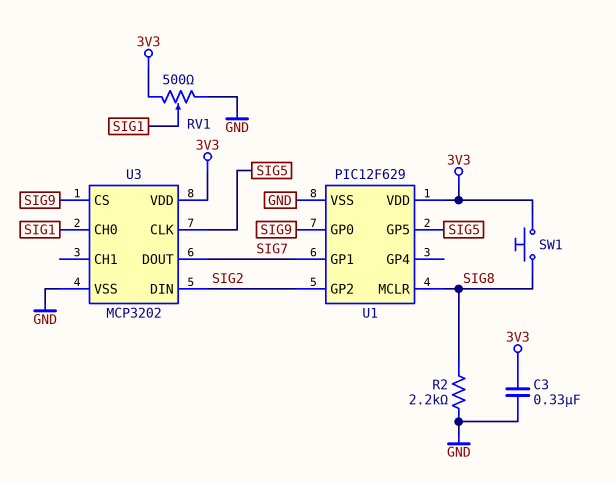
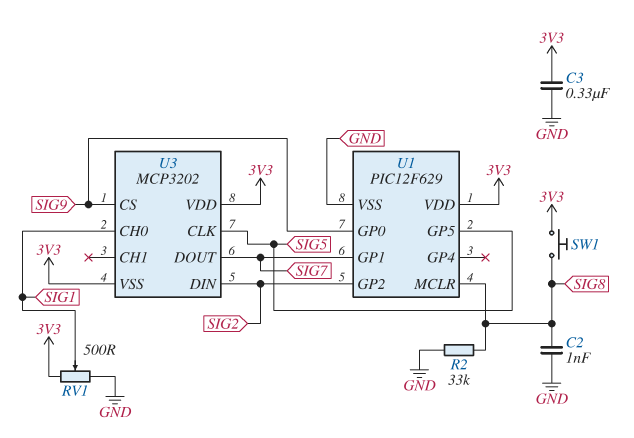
C2: none -> 1nF (GND, SIG8)
R2: 2.2k (GND, SIG8) -> 33k (GND, SIG8)
U3 pin VSS: GND -> 3V3

